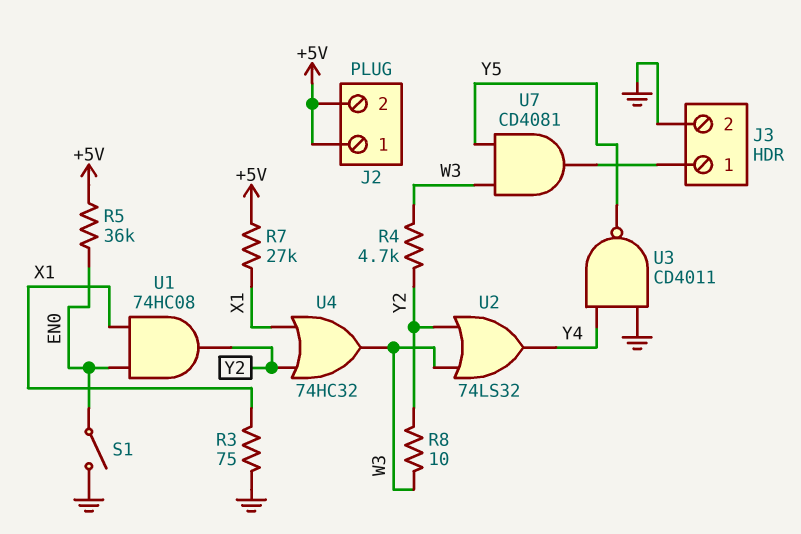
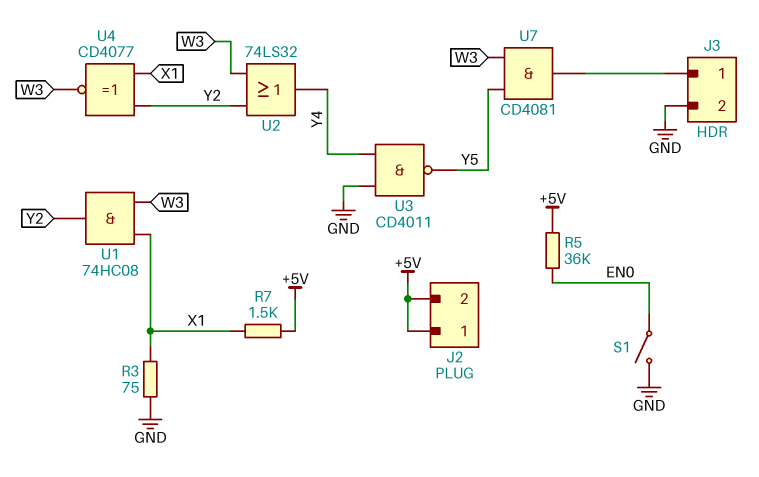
R4: 4.7k (W3, Y2) -> none
R7: 27k (+5V, X1) -> 1.5k (+5V, X1)
R8: 10 (W3, Y2) -> none
U1: AND 74HC08 (in EN0, in X1, out Y2) -> AND 74HC08 (in W3, in X1, out Y2)
U4: OR 74HC32 (in X1, in Y2, out W3) -> XNOR CD4077 (in X1, in Y2, out W3)

